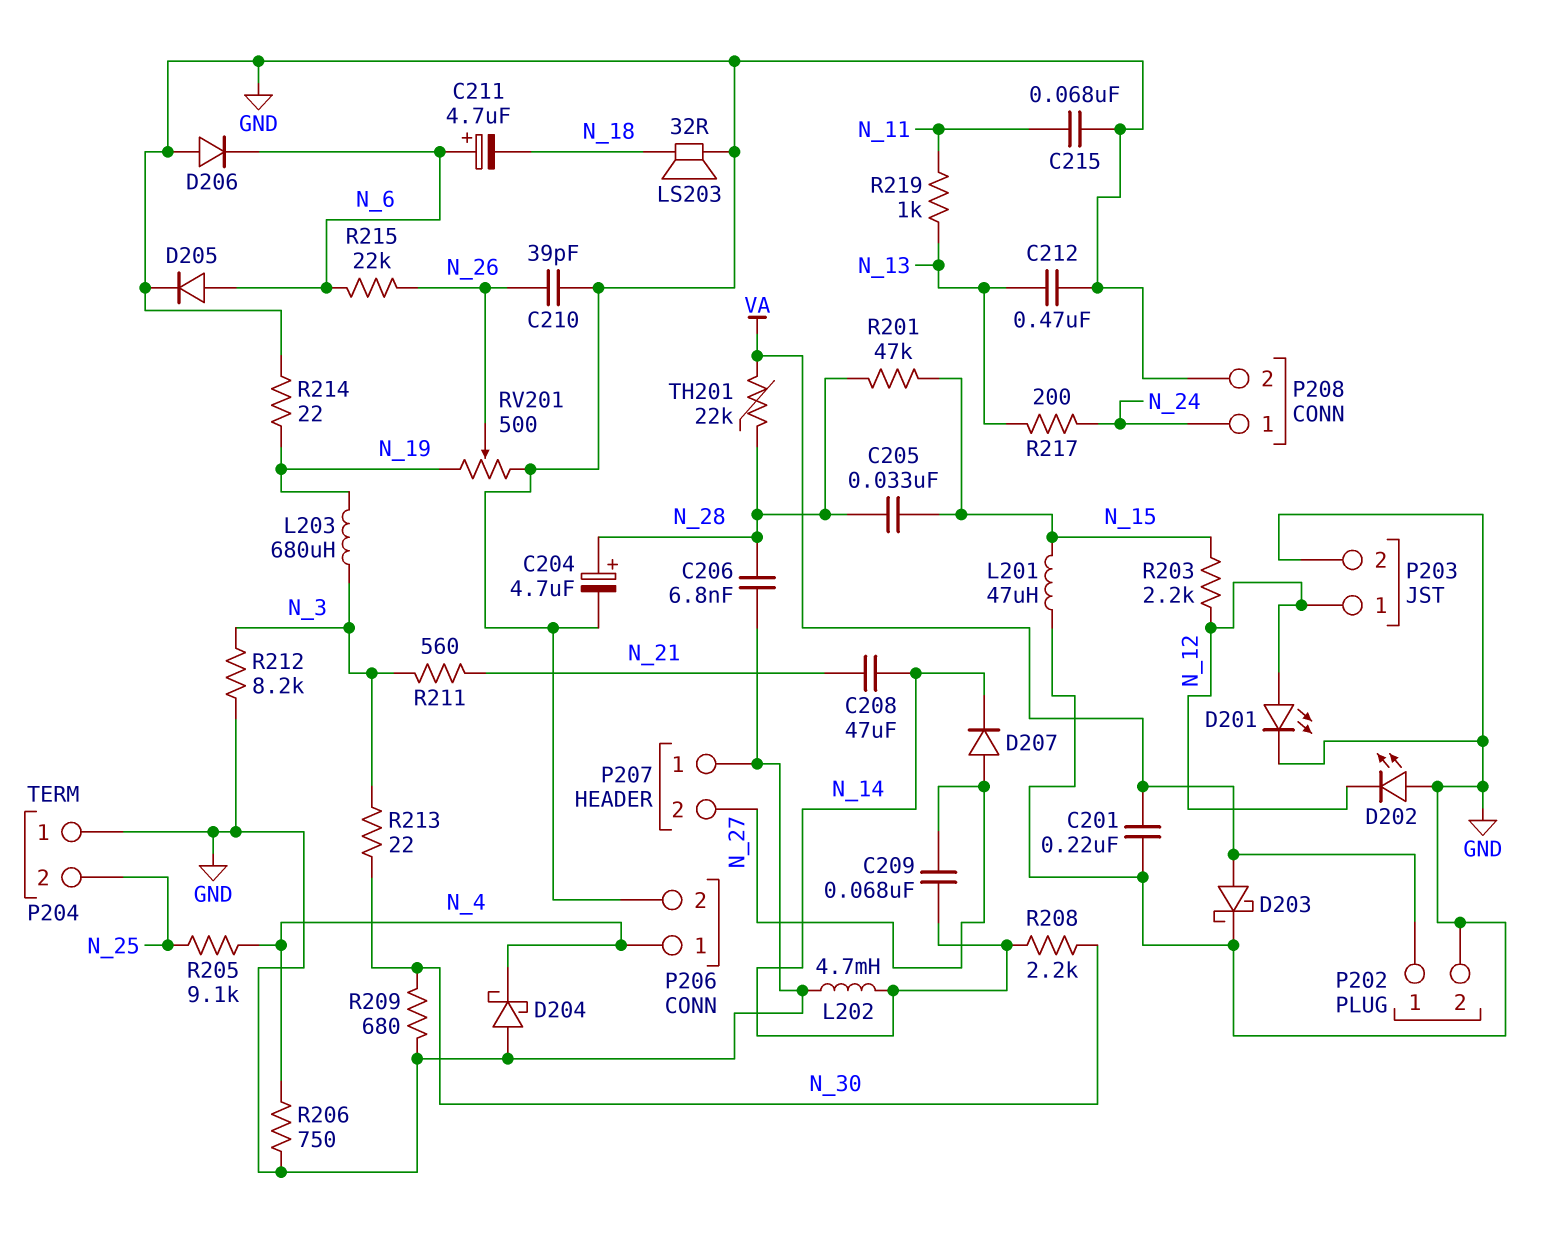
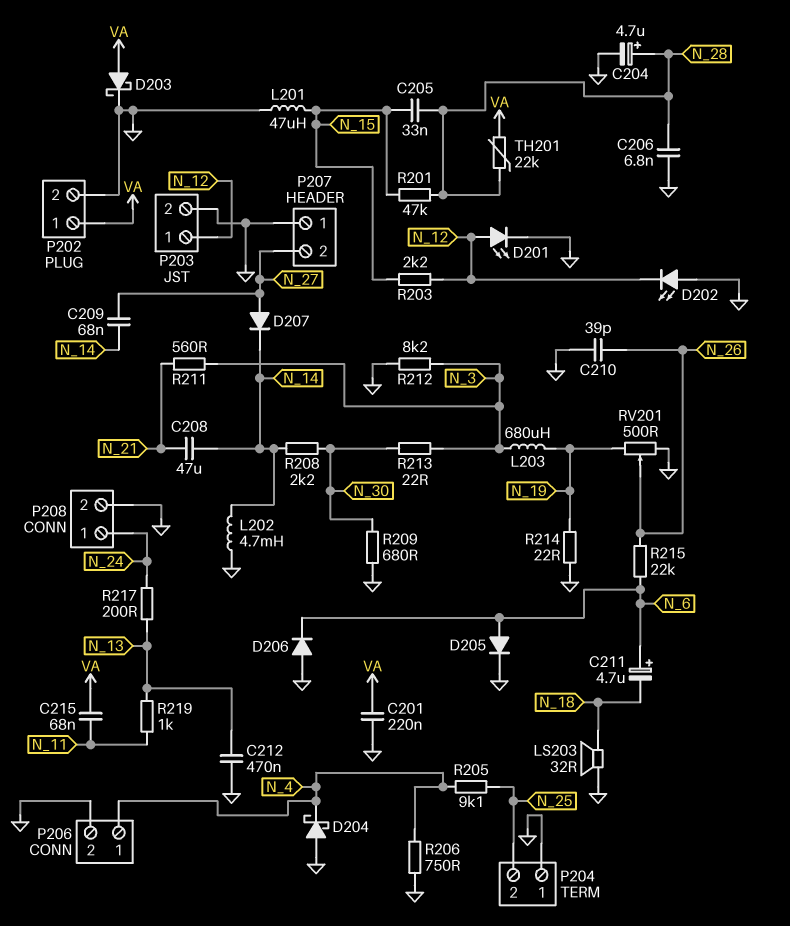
C215: 68nF (GND, N_11) -> 68nF (N_11, VA)

